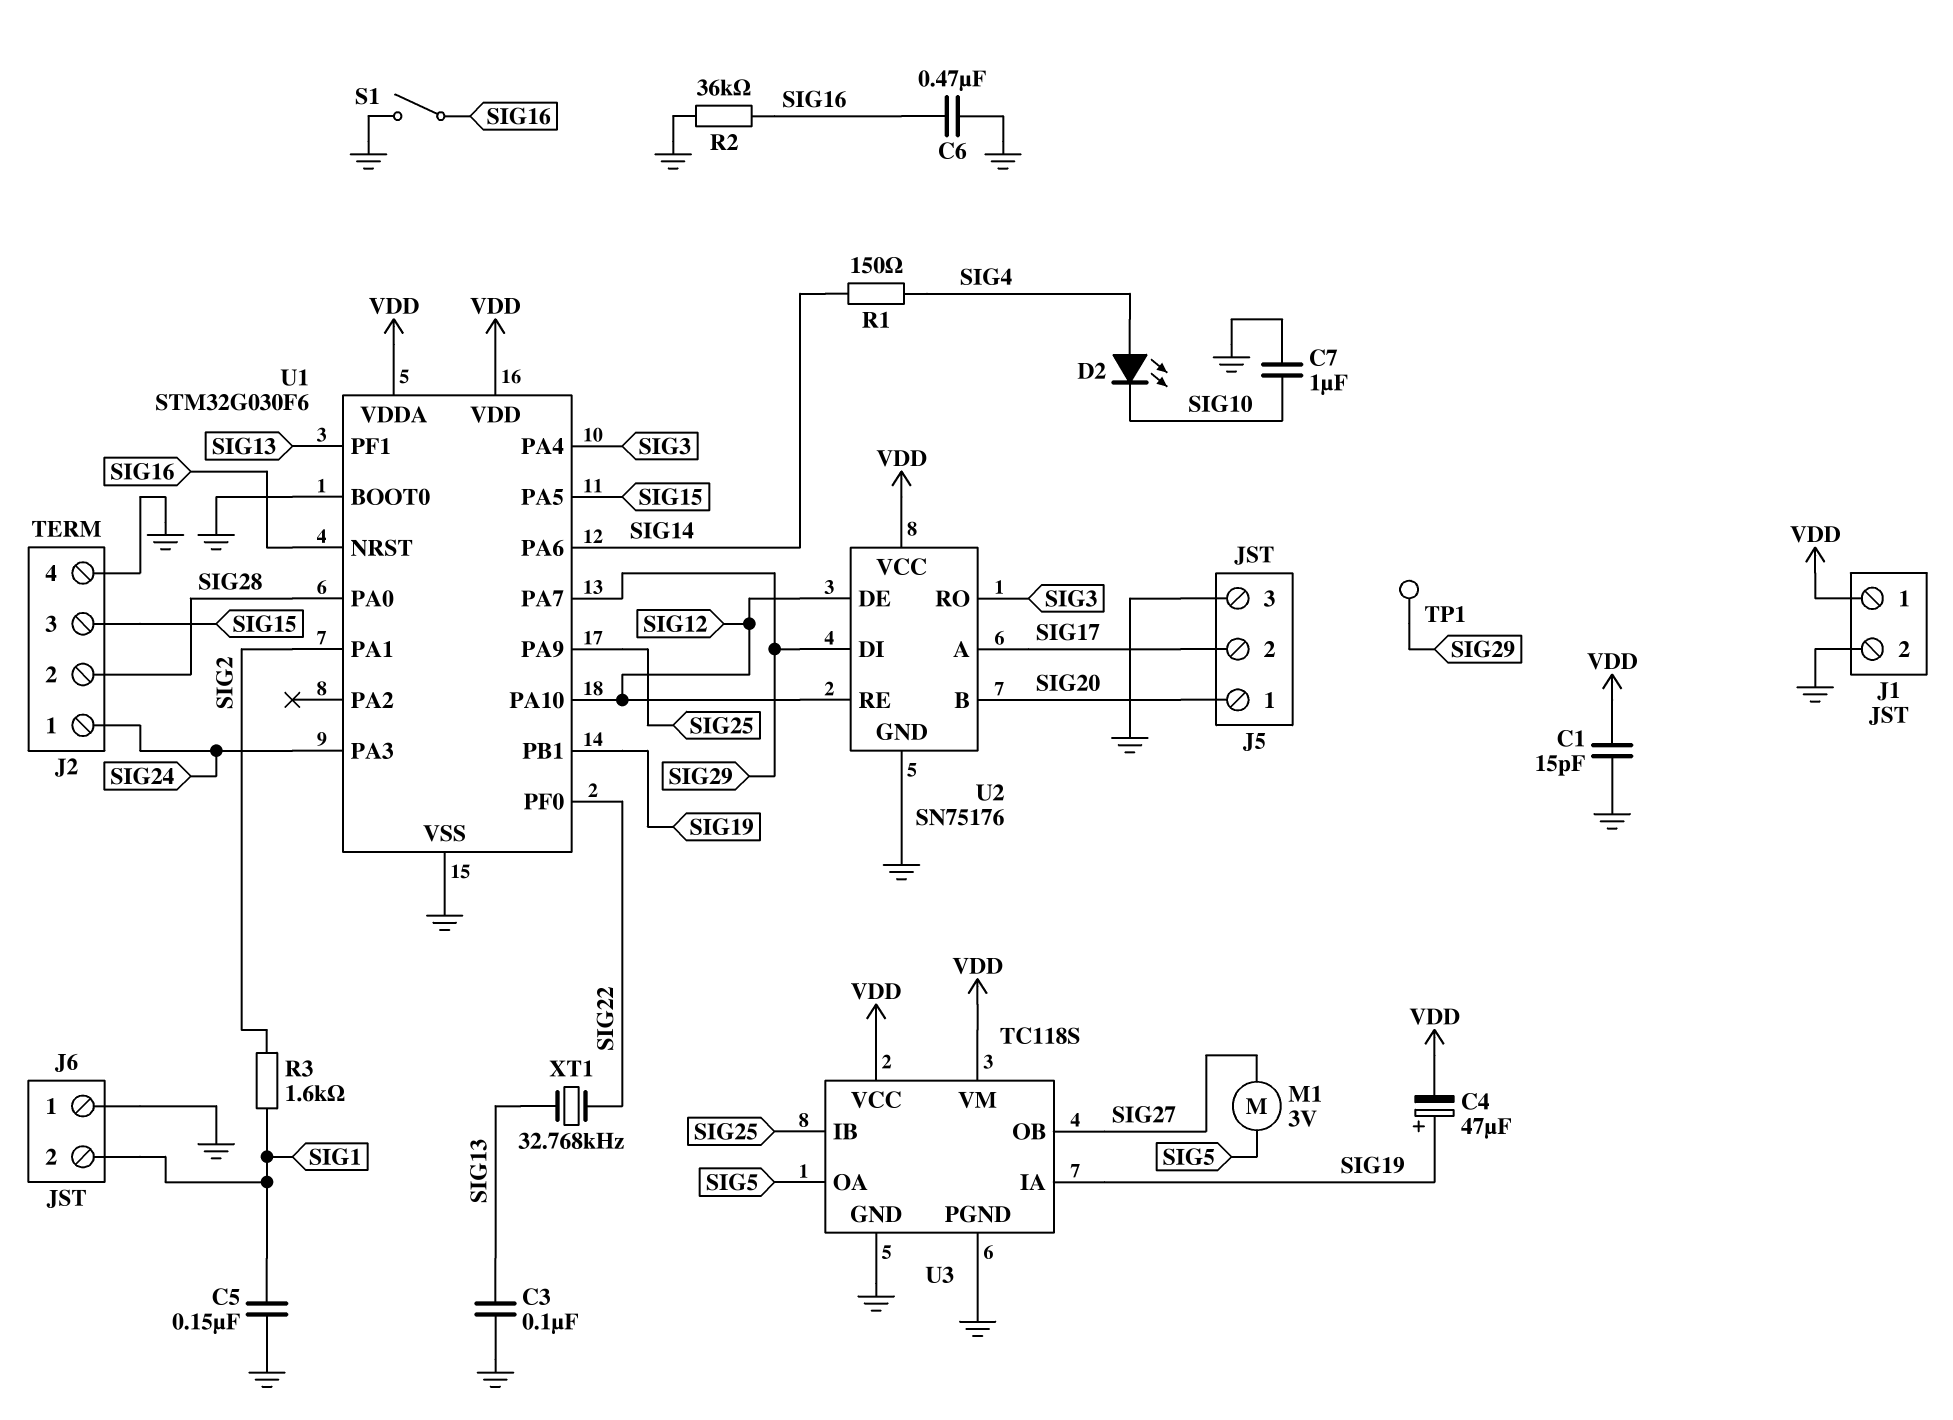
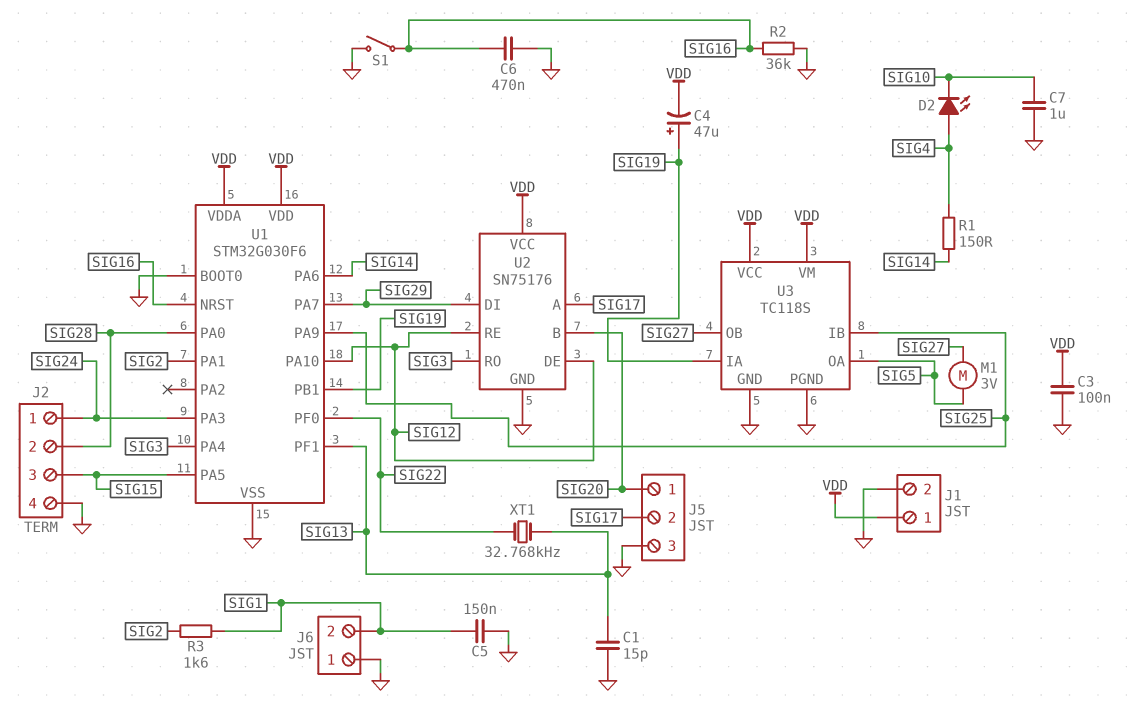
C1: 15pF (GND, VDD) -> 15pF (GND, SIG13)
C3: 100nF (GND, SIG13) -> 100nF (GND, VDD)
TP1: test point (SIG29) -> none

